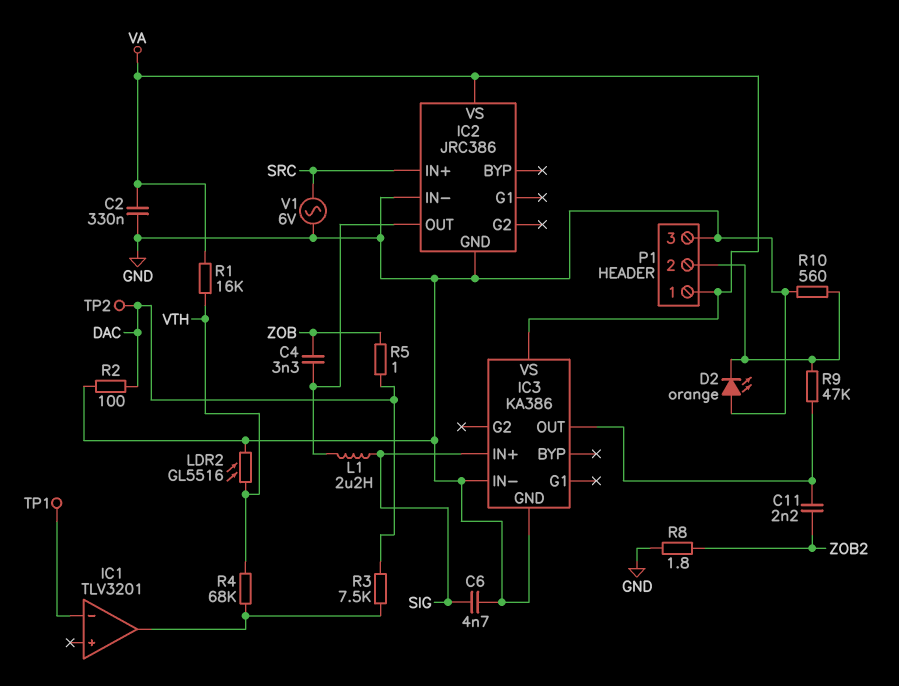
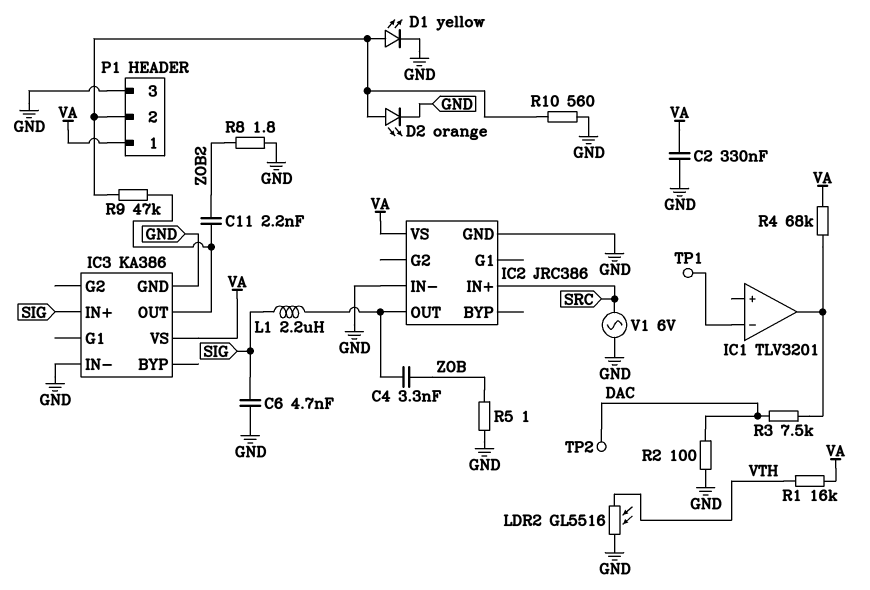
D1: none -> LED yellow (A P1/2, K GND)
D2: LED orange (A GND, K P1/2) -> LED orange (A P1/2, K GND)
R4: 68k (IC1/out, VTH) -> 68k (IC1/out, VA)
R5: 1 (DAC, ZOB) -> 1 (GND, ZOB)

